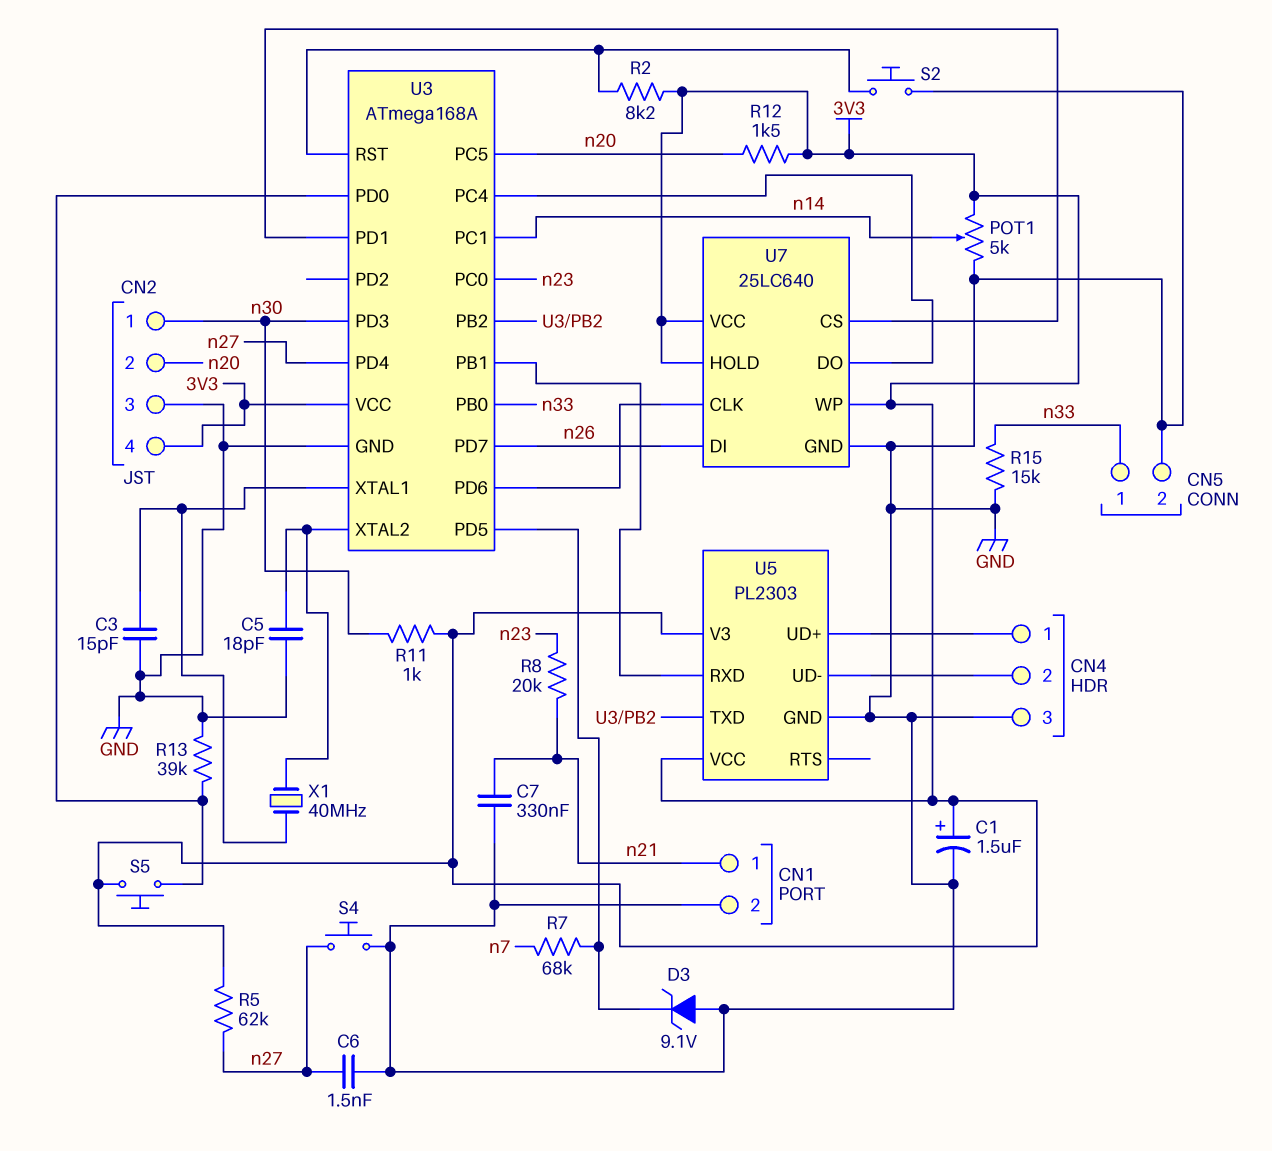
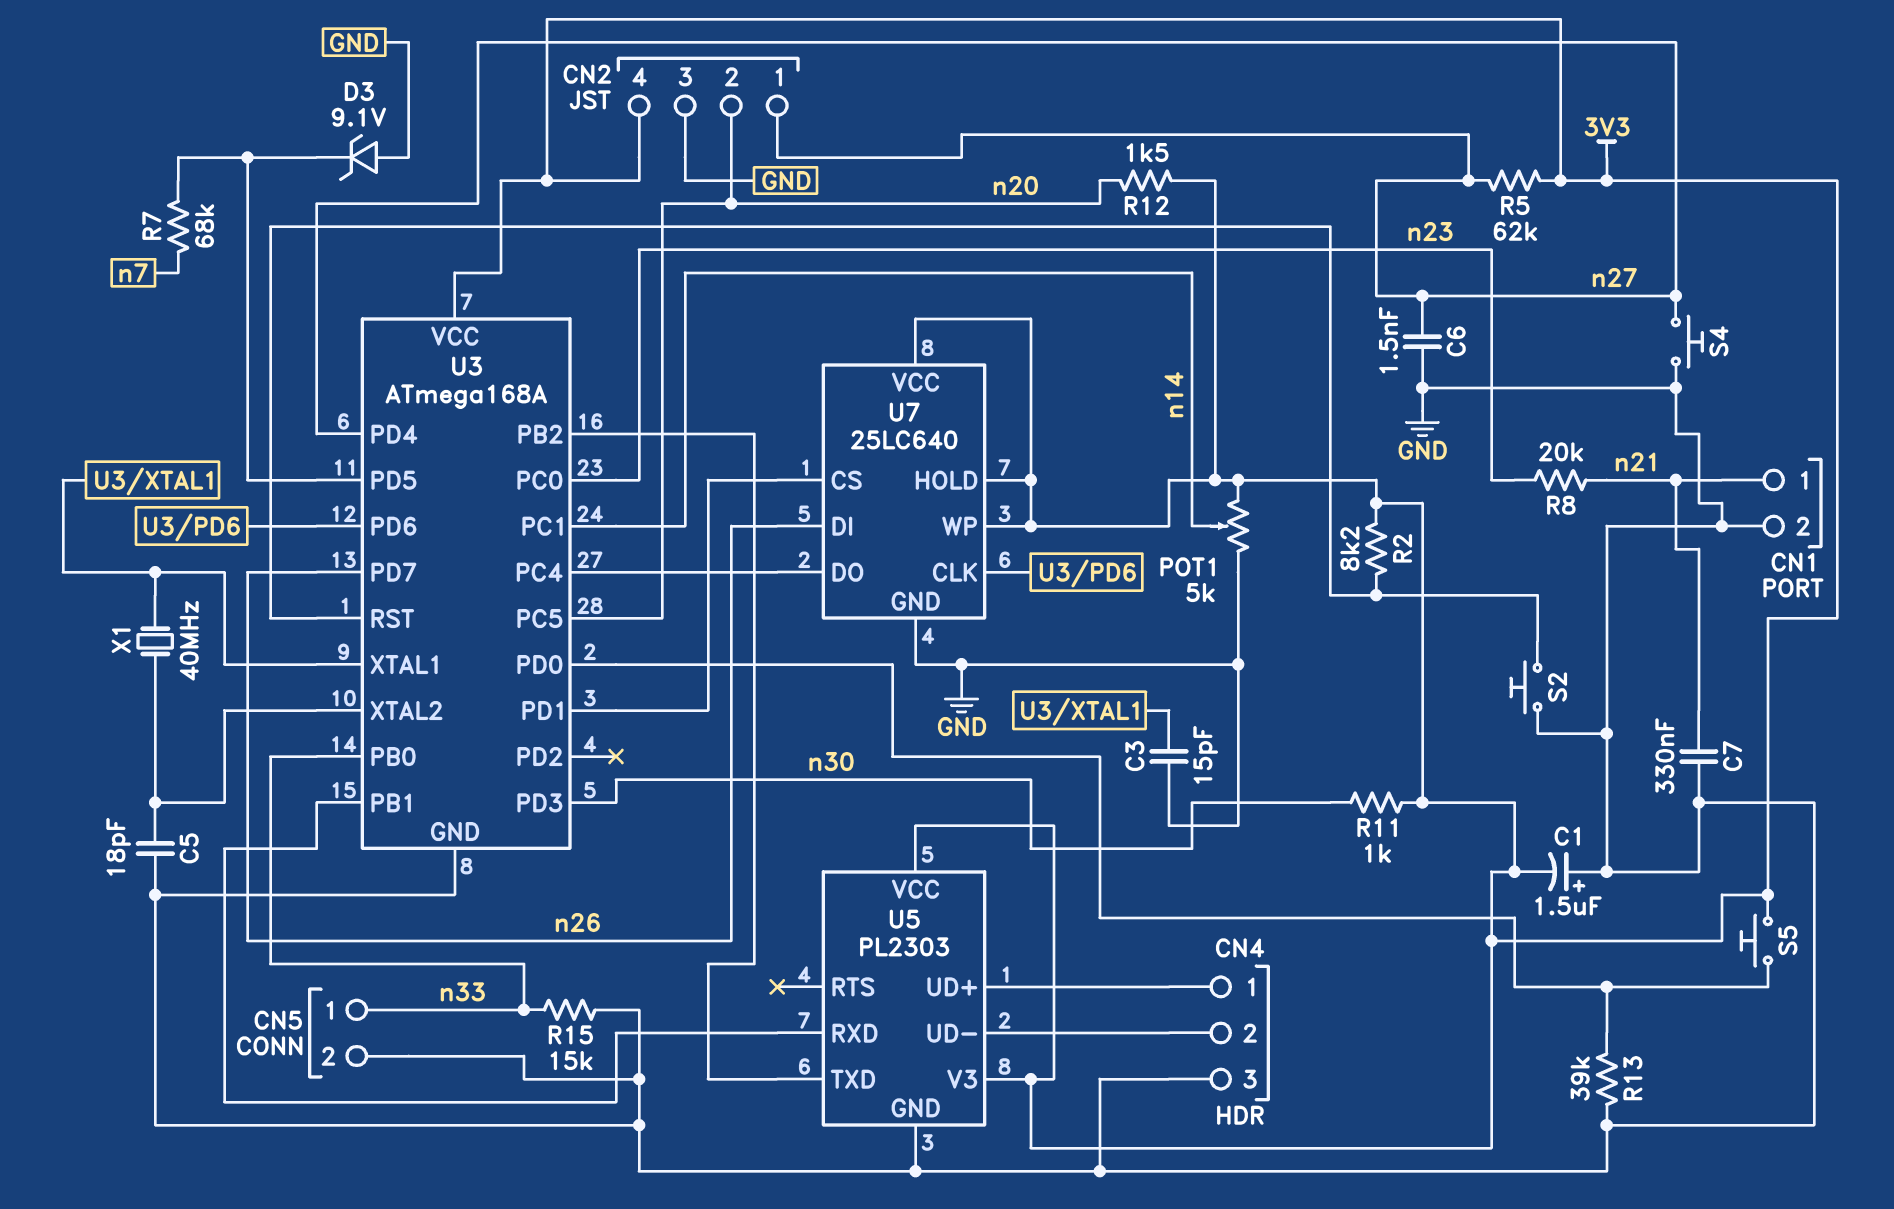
C1: 1.5uF (plus 3V3, minus GND) -> 1.5uF (plus GND, minus 3V3)
CN2 pin 1: n30 -> n27

